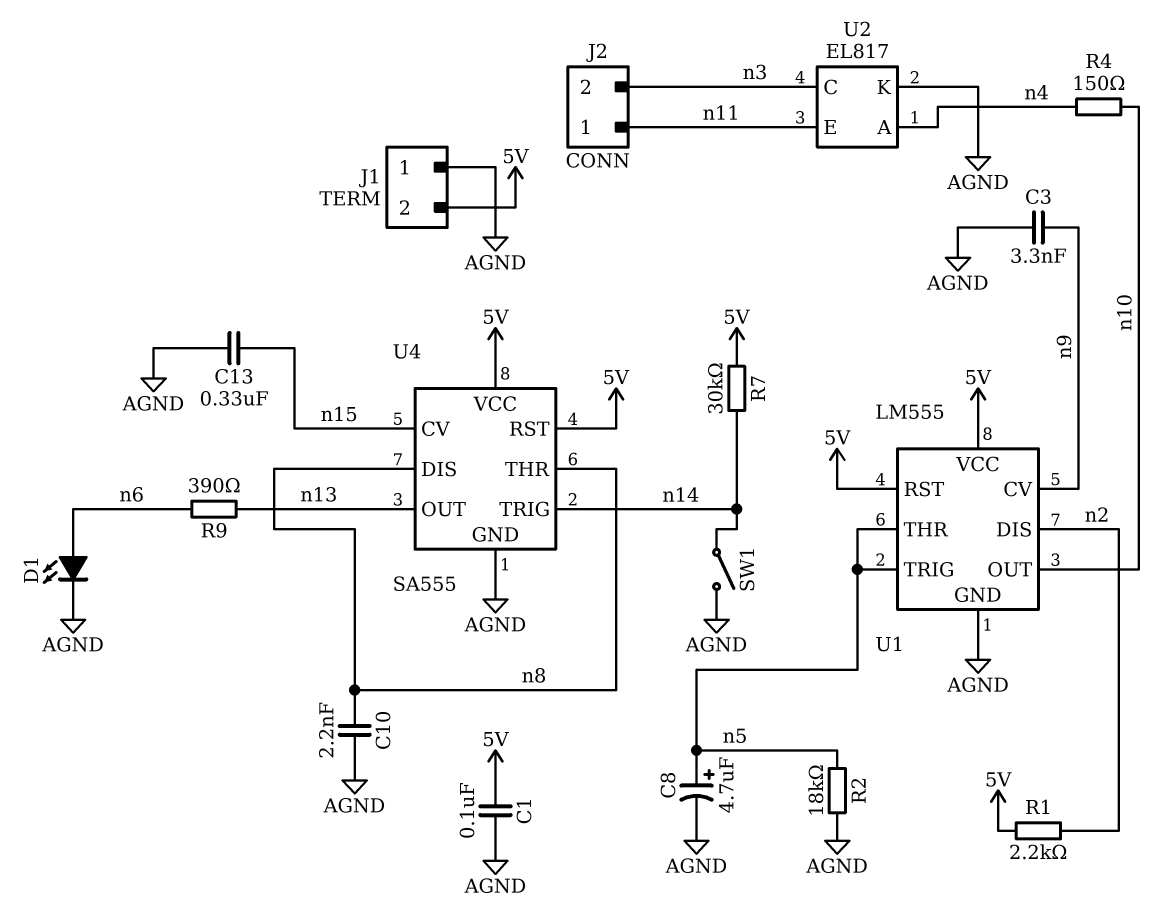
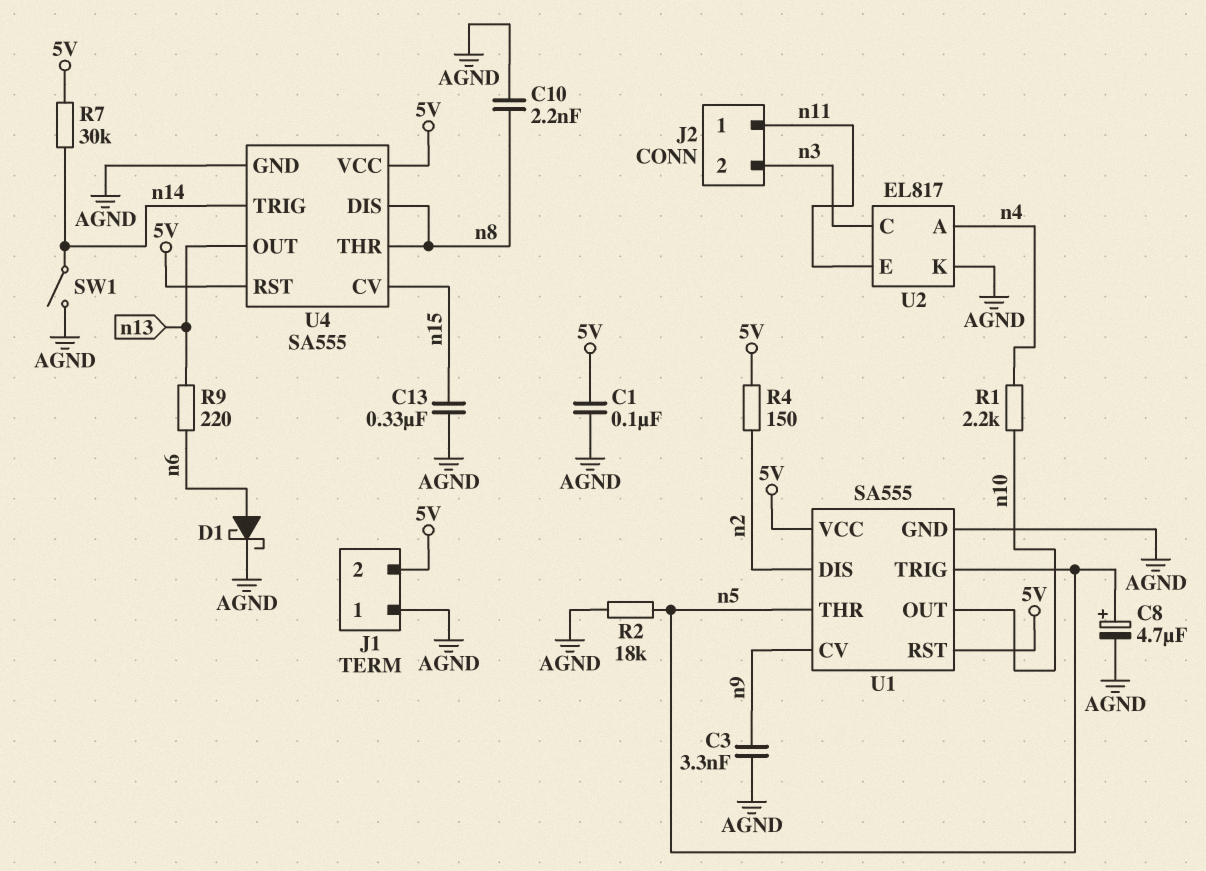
D1: LED (A n6, K AGND) -> schottky (A n6, K AGND)
R1: 2.2k (5V, n2) -> 2.2k (n4, n10)
R4: 150 (n4, n10) -> 150 (5V, n2)
R9: 390 (n6, n13) -> 220 (n6, n13)
U1: LM555 -> SA555

